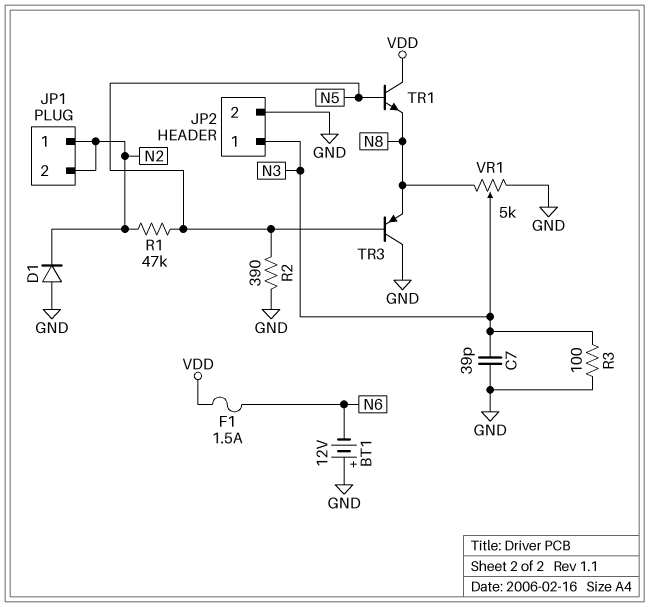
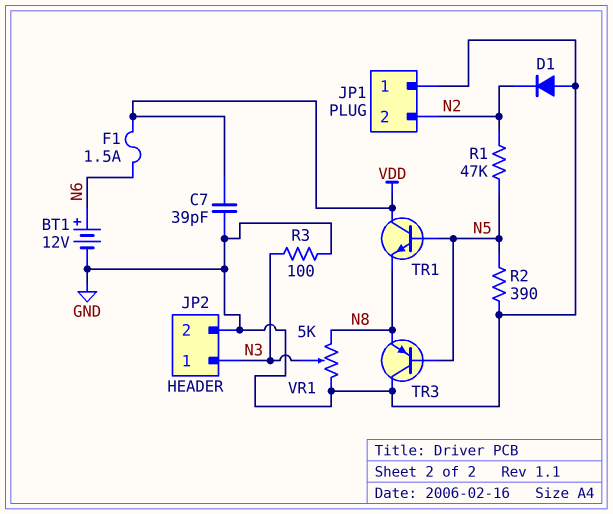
BT1: 12V (plus GND, minus N6) -> 12V (plus N6, minus GND)
C7: 39pF (GND, N3) -> 39pF (GND, VDD)
JP1 pin 1: N2 -> GND

